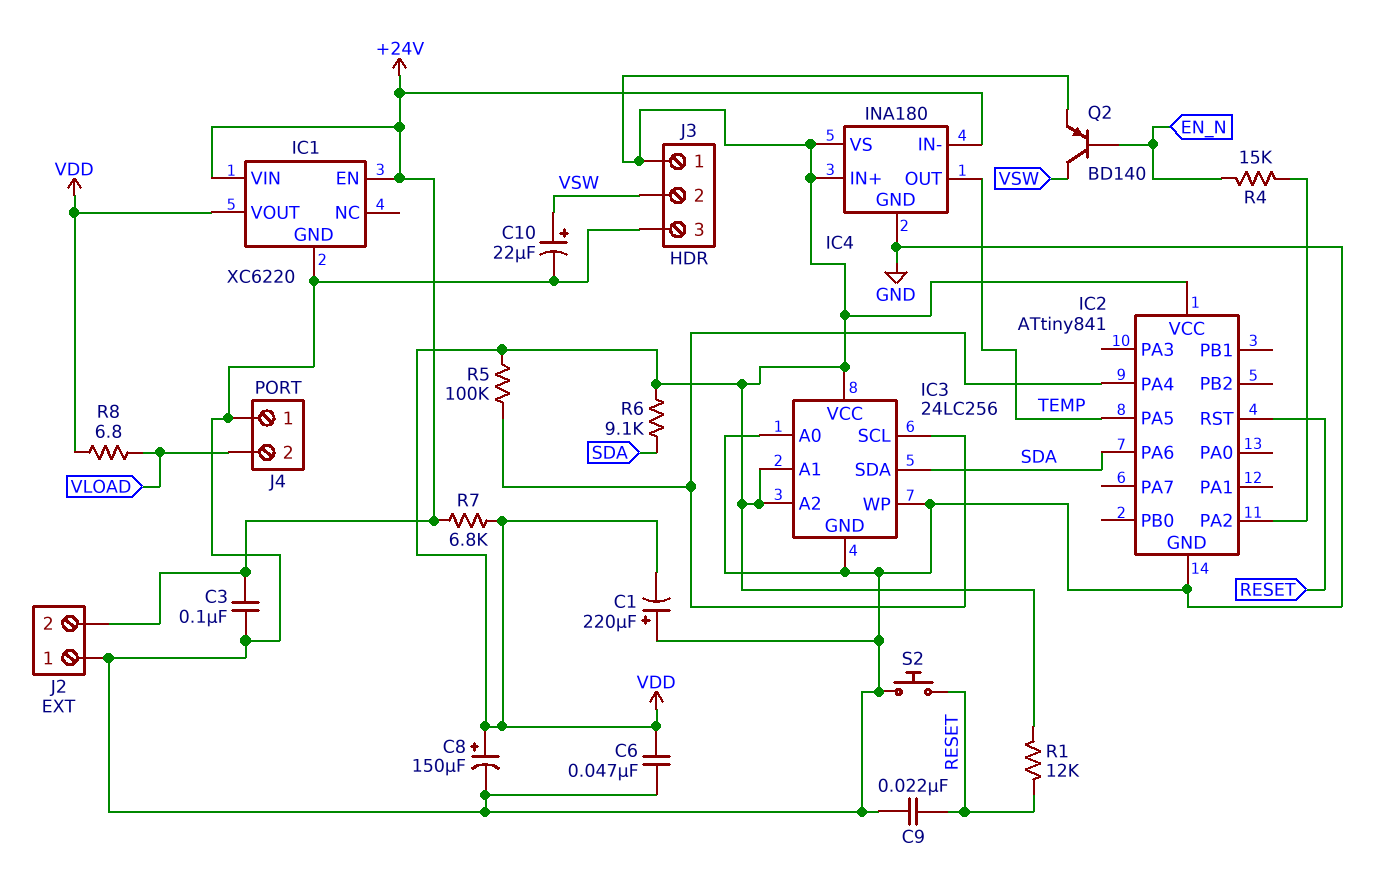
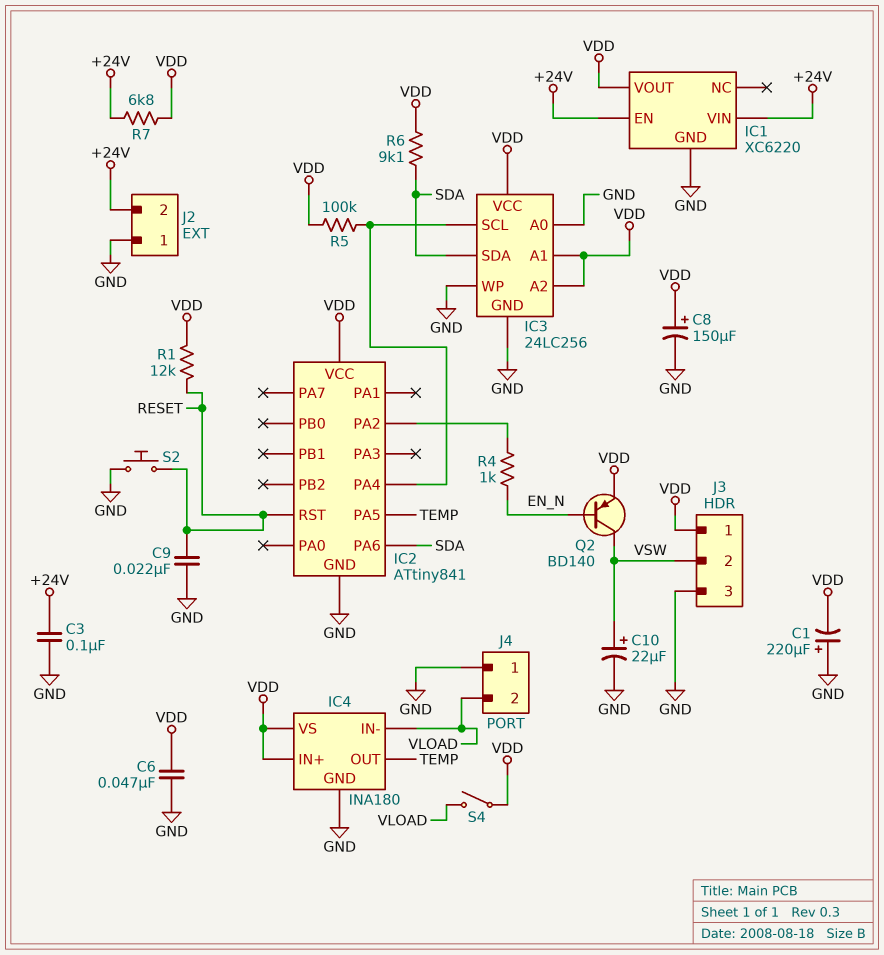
IC4 pin IN-: +24V -> VLOAD
R4: 15k (EN_N, IC2/PA2) -> 1k (EN_N, IC2/PA2)
R8: 6.8 (VDD, VLOAD) -> none
S4: none -> switch (VDD, VLOAD)

